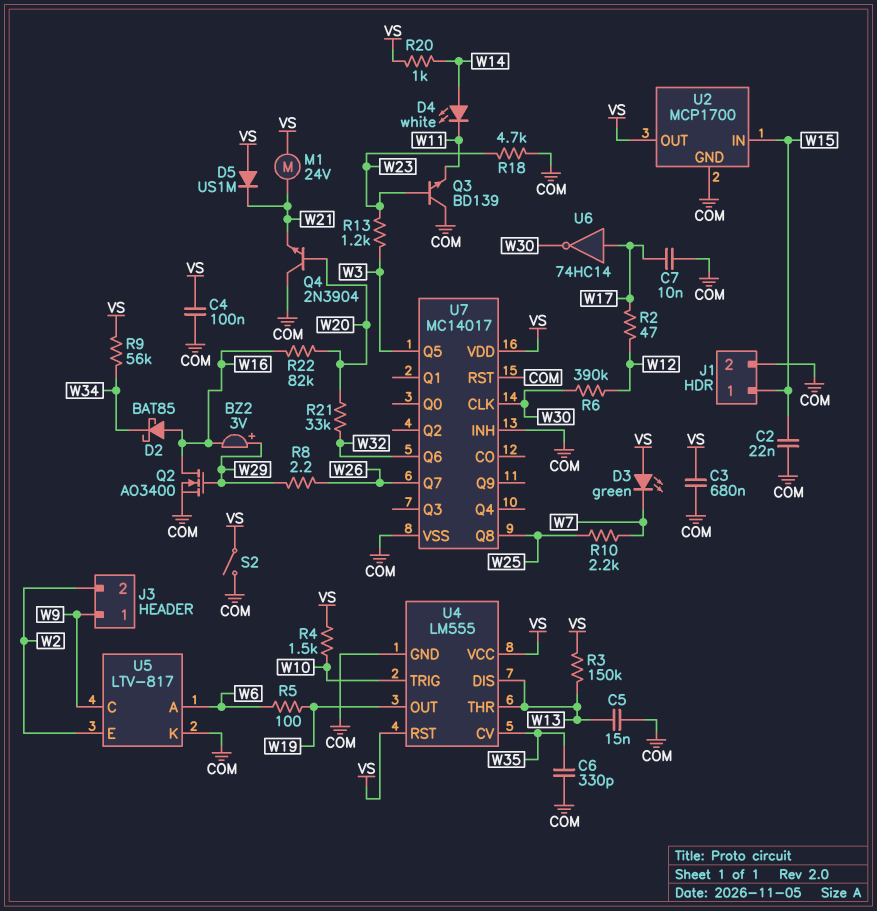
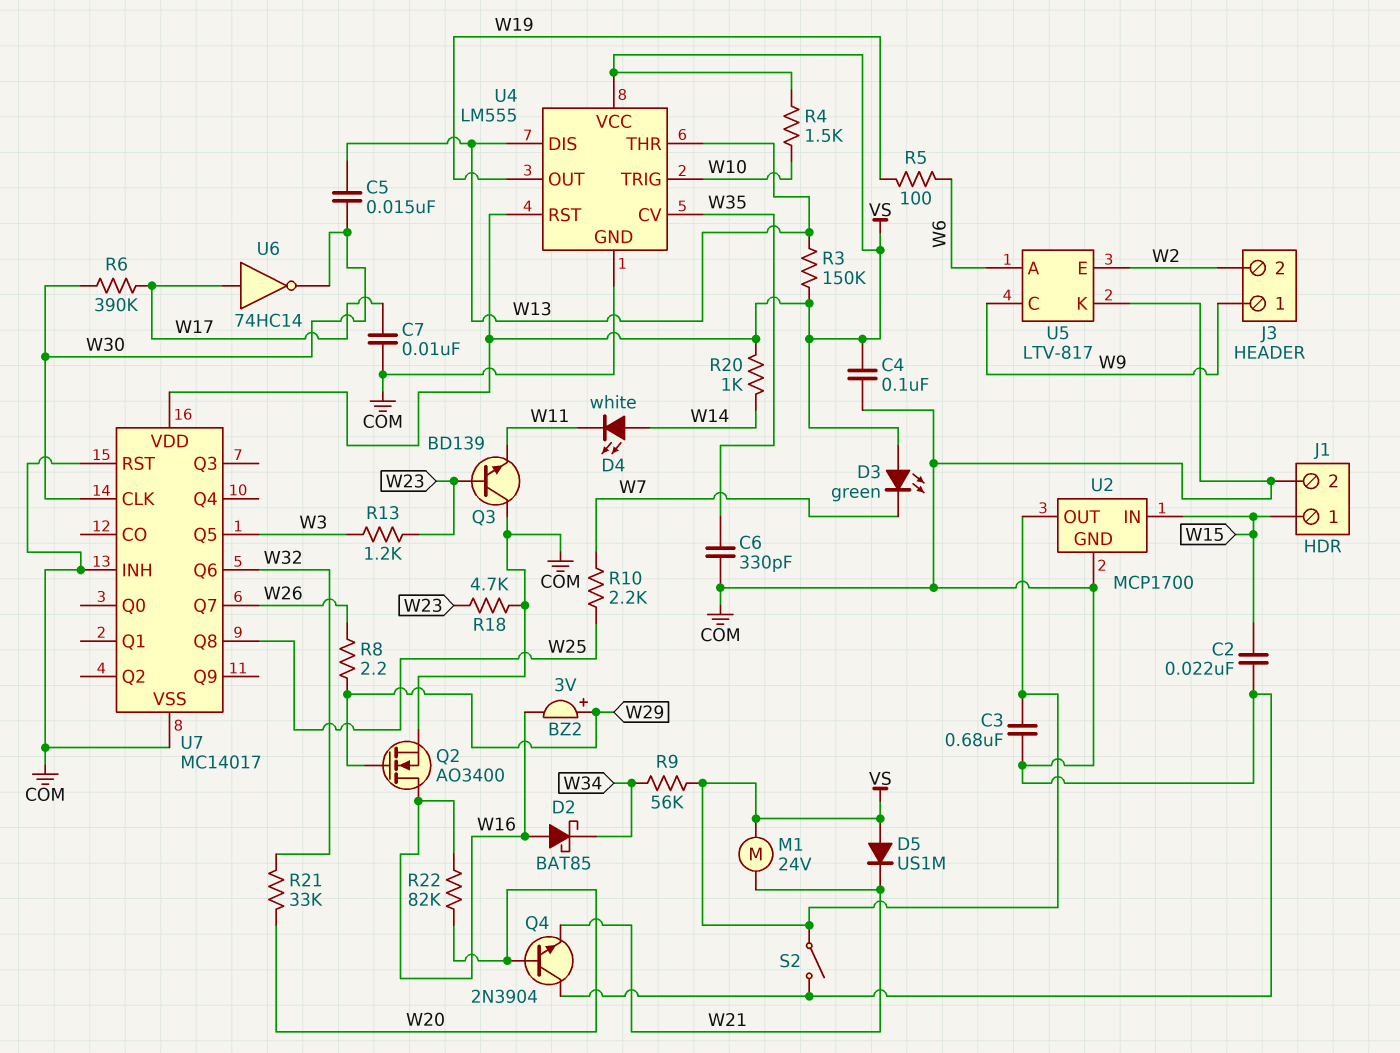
C5: 15nF (COM, W13) -> 15nF (W13, W30)
R2: 47 (W12, W17) -> none
R6: 390k (W12, W30) -> 390k (W17, W30)

